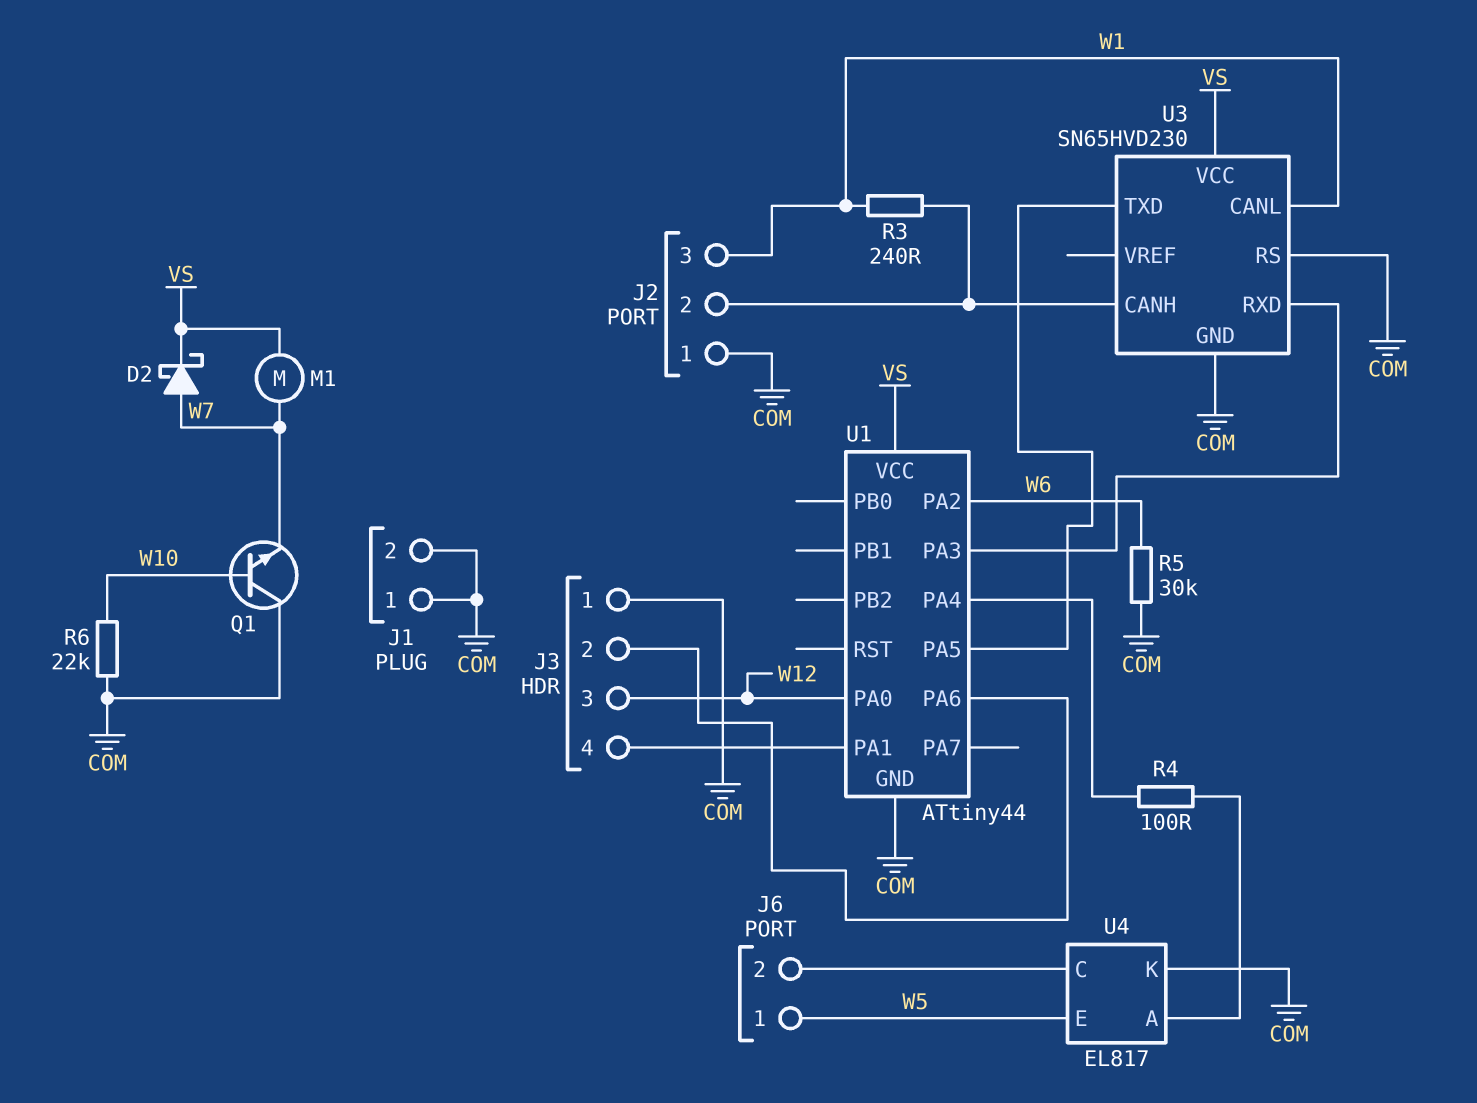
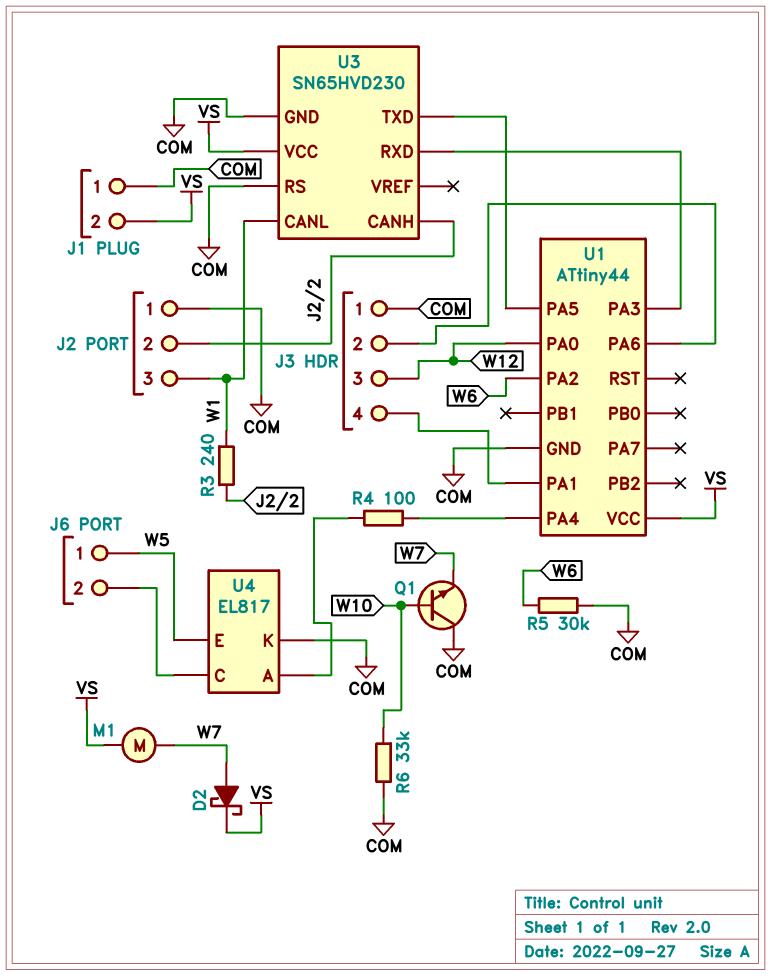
J1 pin 2: COM -> VS
R6: 22k (COM, W10) -> 33k (COM, W10)

